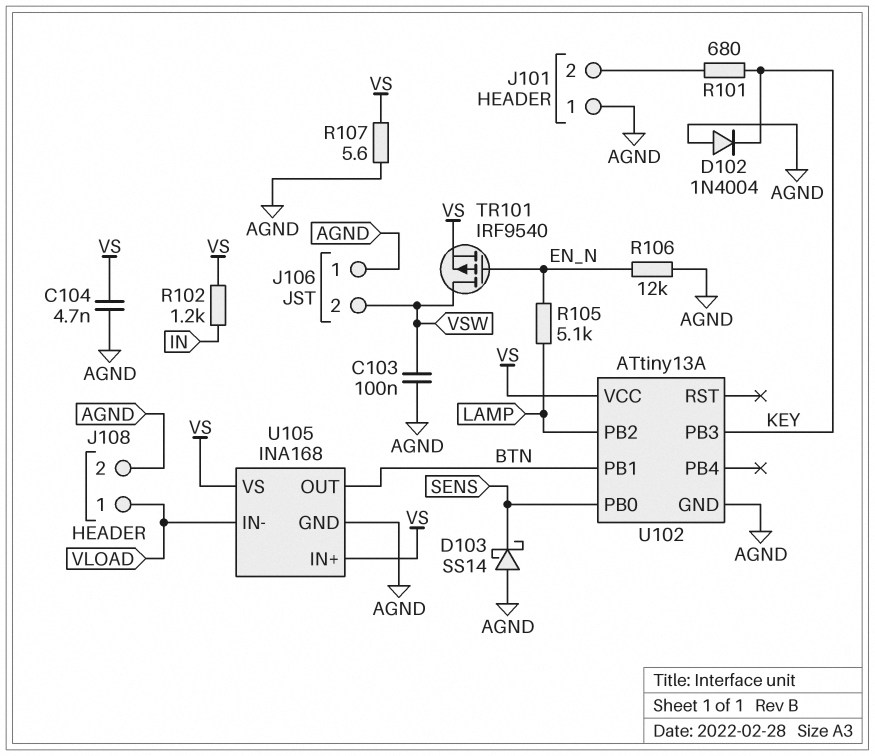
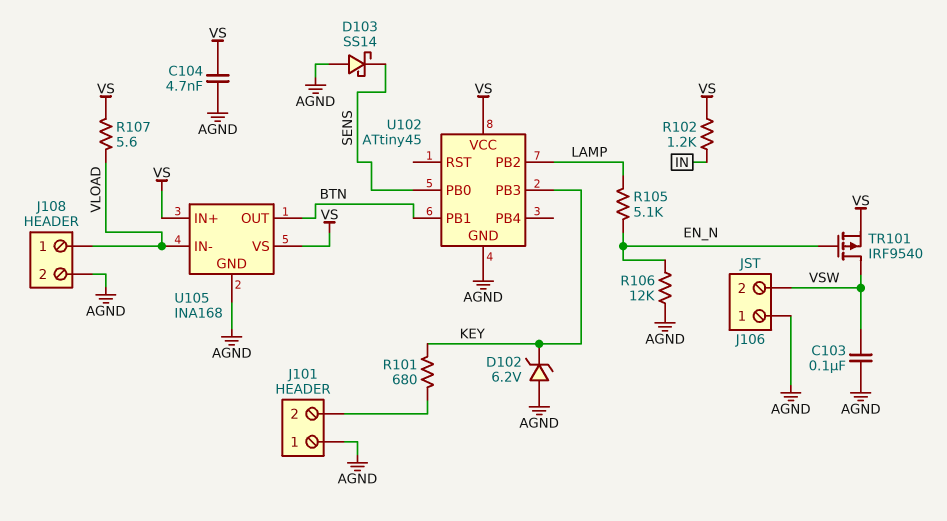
D102: diode 1N4004 (A AGND, K KEY) -> zener 6.2V (A AGND, K KEY)
R107: 5.6 (AGND, VS) -> 5.6 (VLOAD, VS)
U102: ATtiny13A -> ATtiny45

